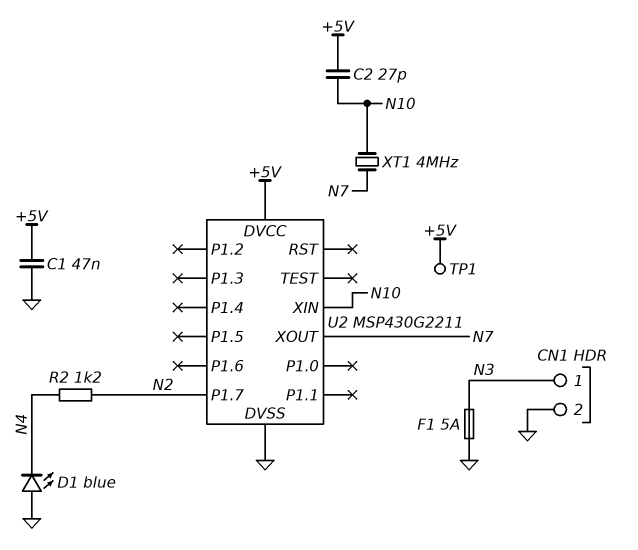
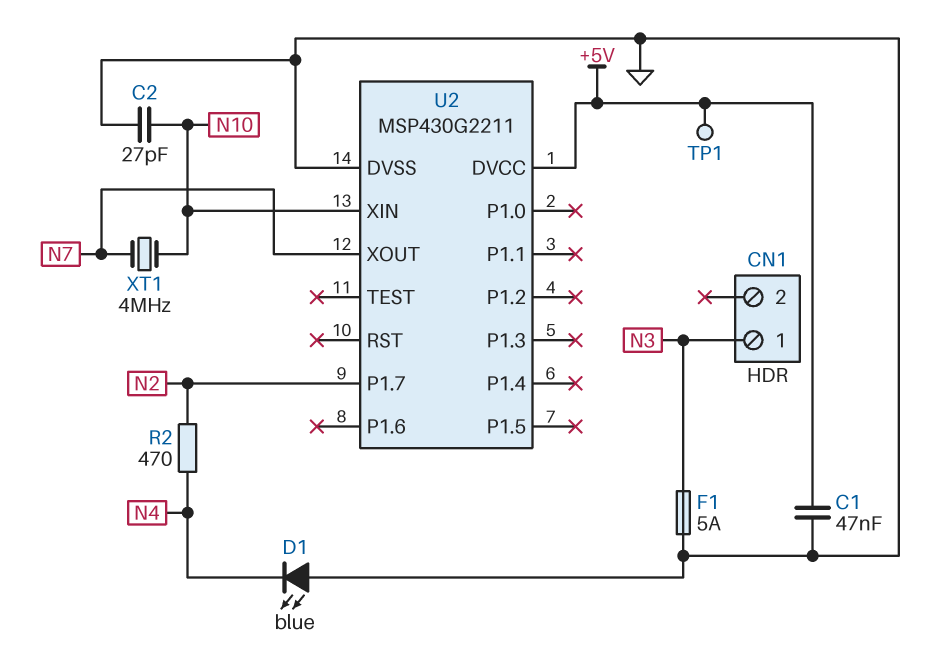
C2: 27pF (+5V, N10) -> 27pF (GND, N10)
CN1 pin 2: GND -> none
R2: 1.2k (N2, N4) -> 470 (N2, N4)

